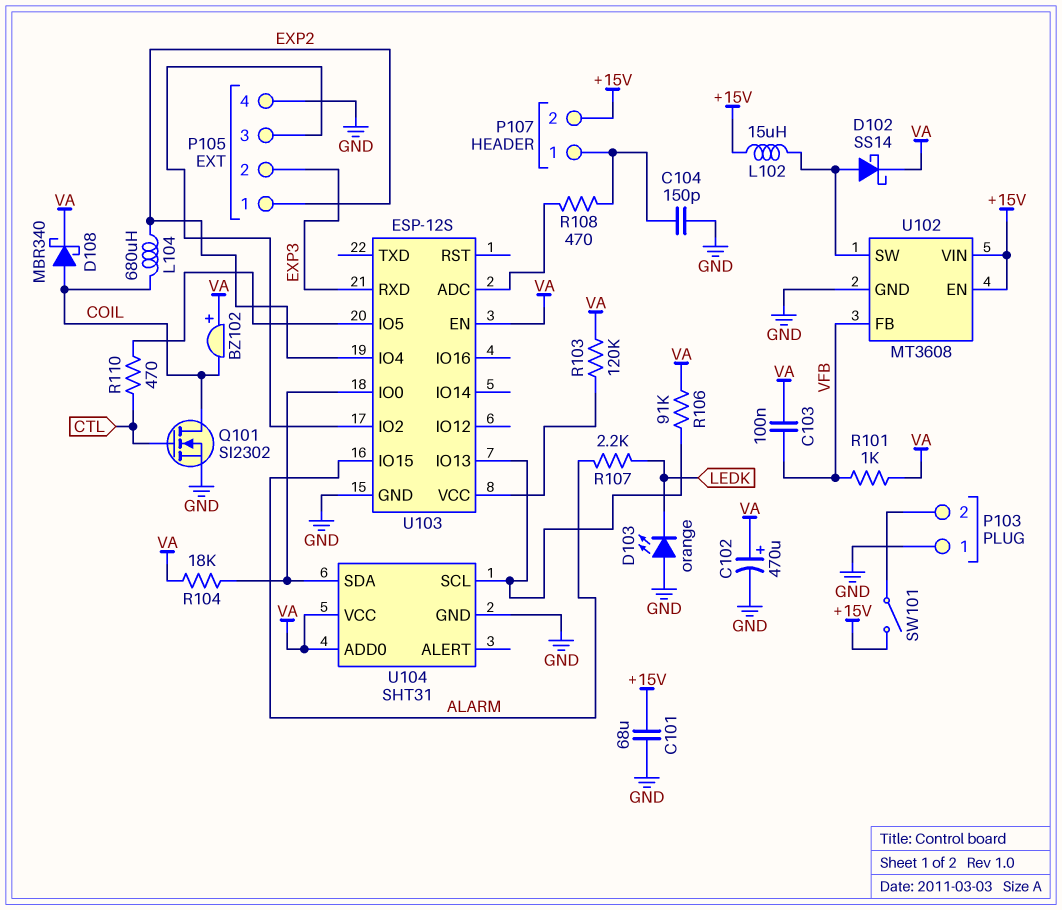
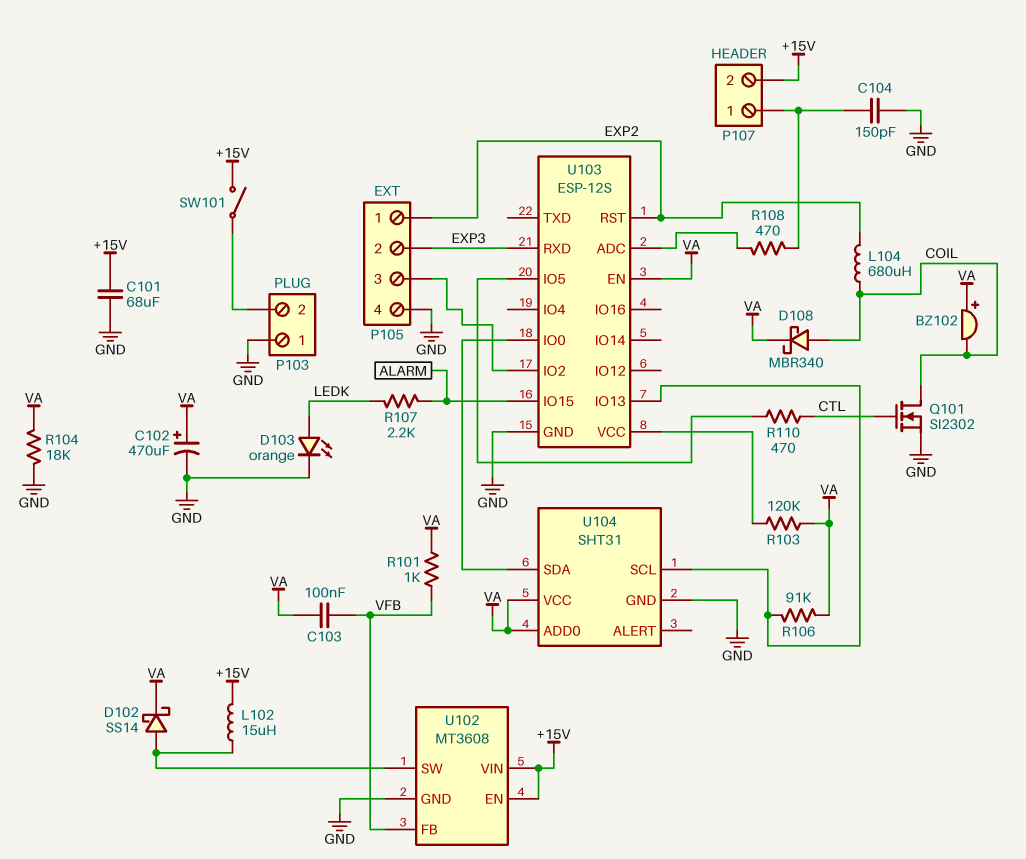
D103: LED orange (A GND, K LEDK) -> LED orange (A LEDK, K GND)
R104: 18k (U103/IO0, VA) -> 18k (GND, VA)
U103 pin IO4: EXP2 -> none
U103 pin RST: none -> EXP2

